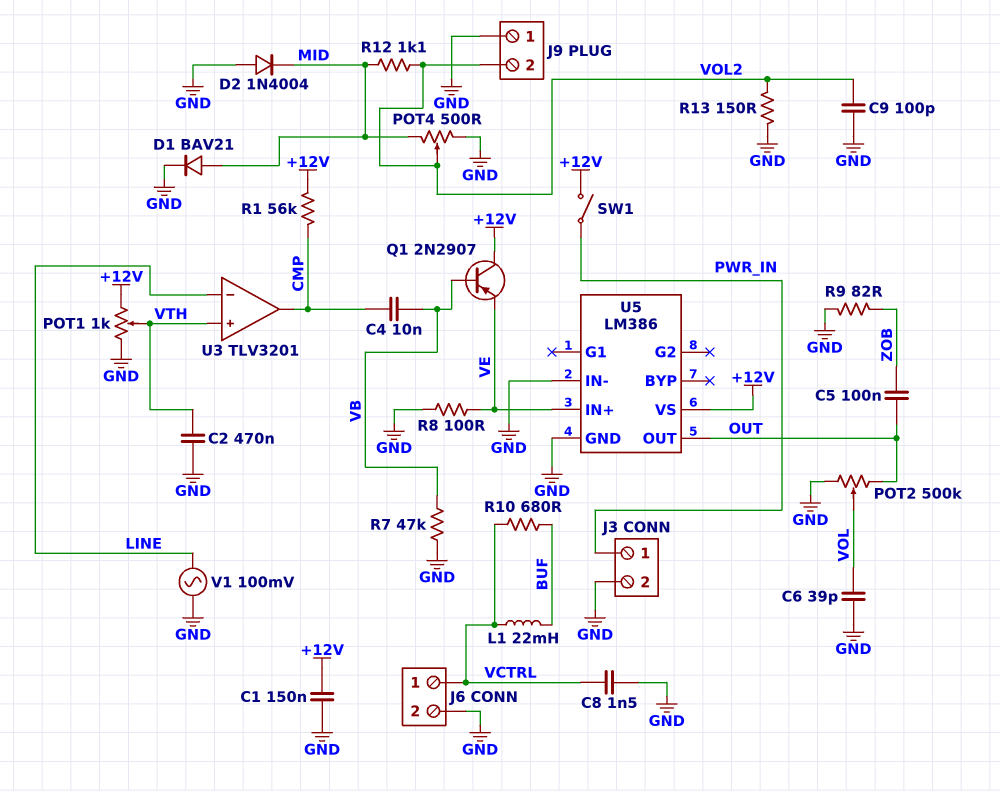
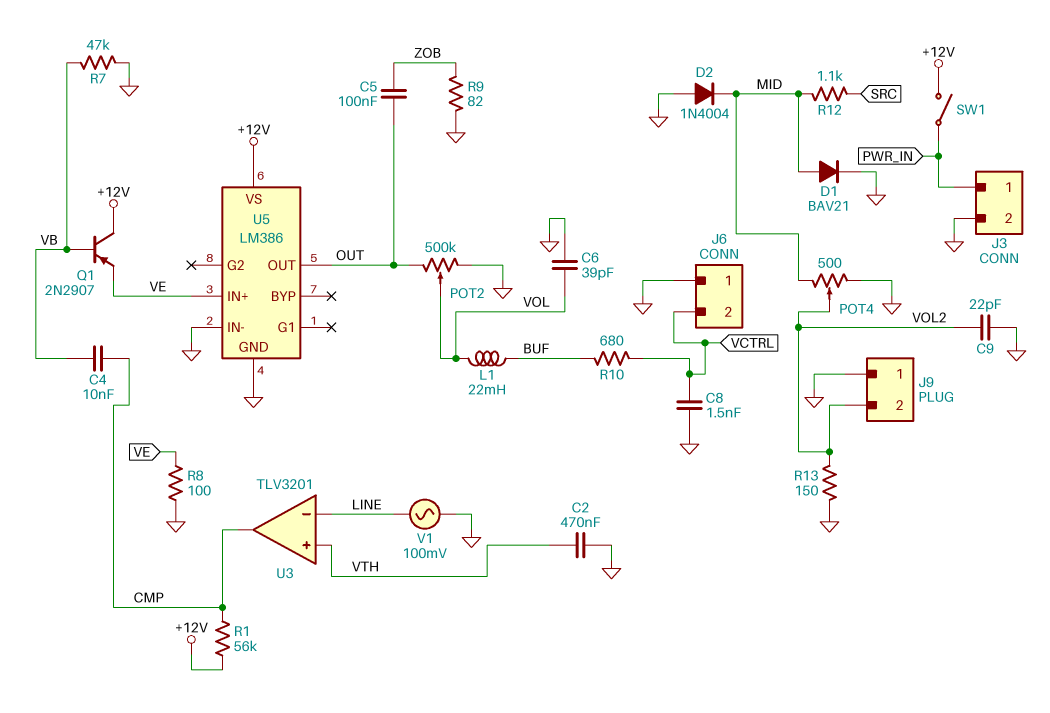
C1: 150nF (+12V, GND) -> none
C9: 100pF (GND, VOL2) -> 22pF (GND, VOL2)
J6 pin 1: VCTRL -> GND
J6 pin 2: GND -> VCTRL
L1: 22mH (BUF, VCTRL) -> 22mH (BUF, VOL)
POT1: 1k (+12V, GND, wiper VTH) -> none
R12: 1.1k (MID, VOL2) -> 1.1k (MID, SRC)

